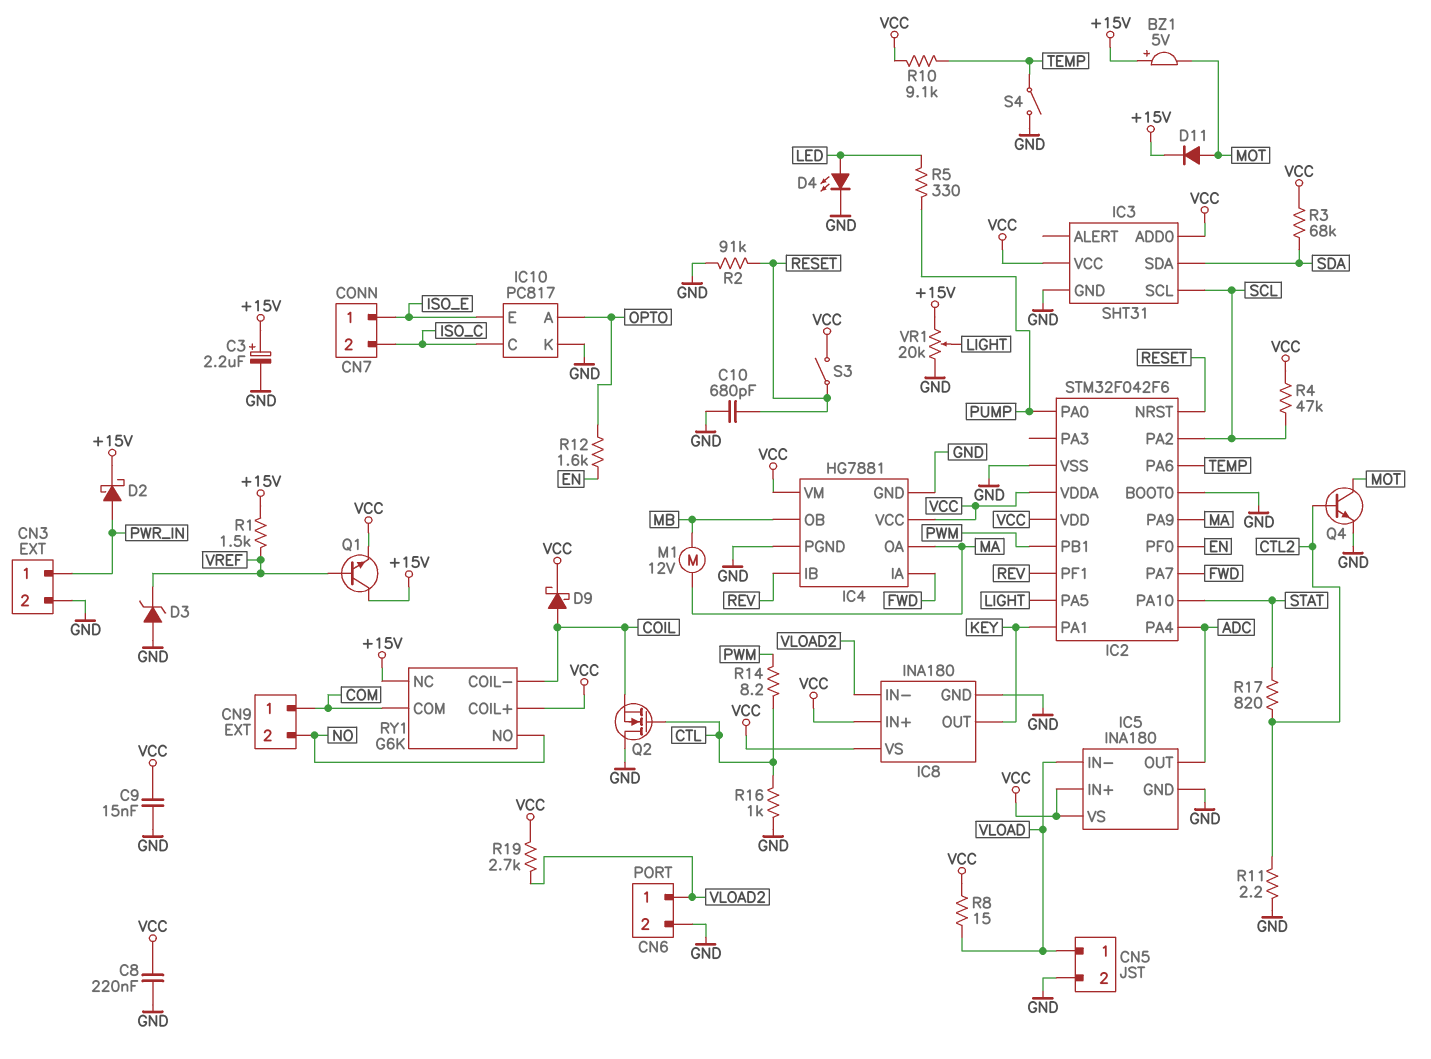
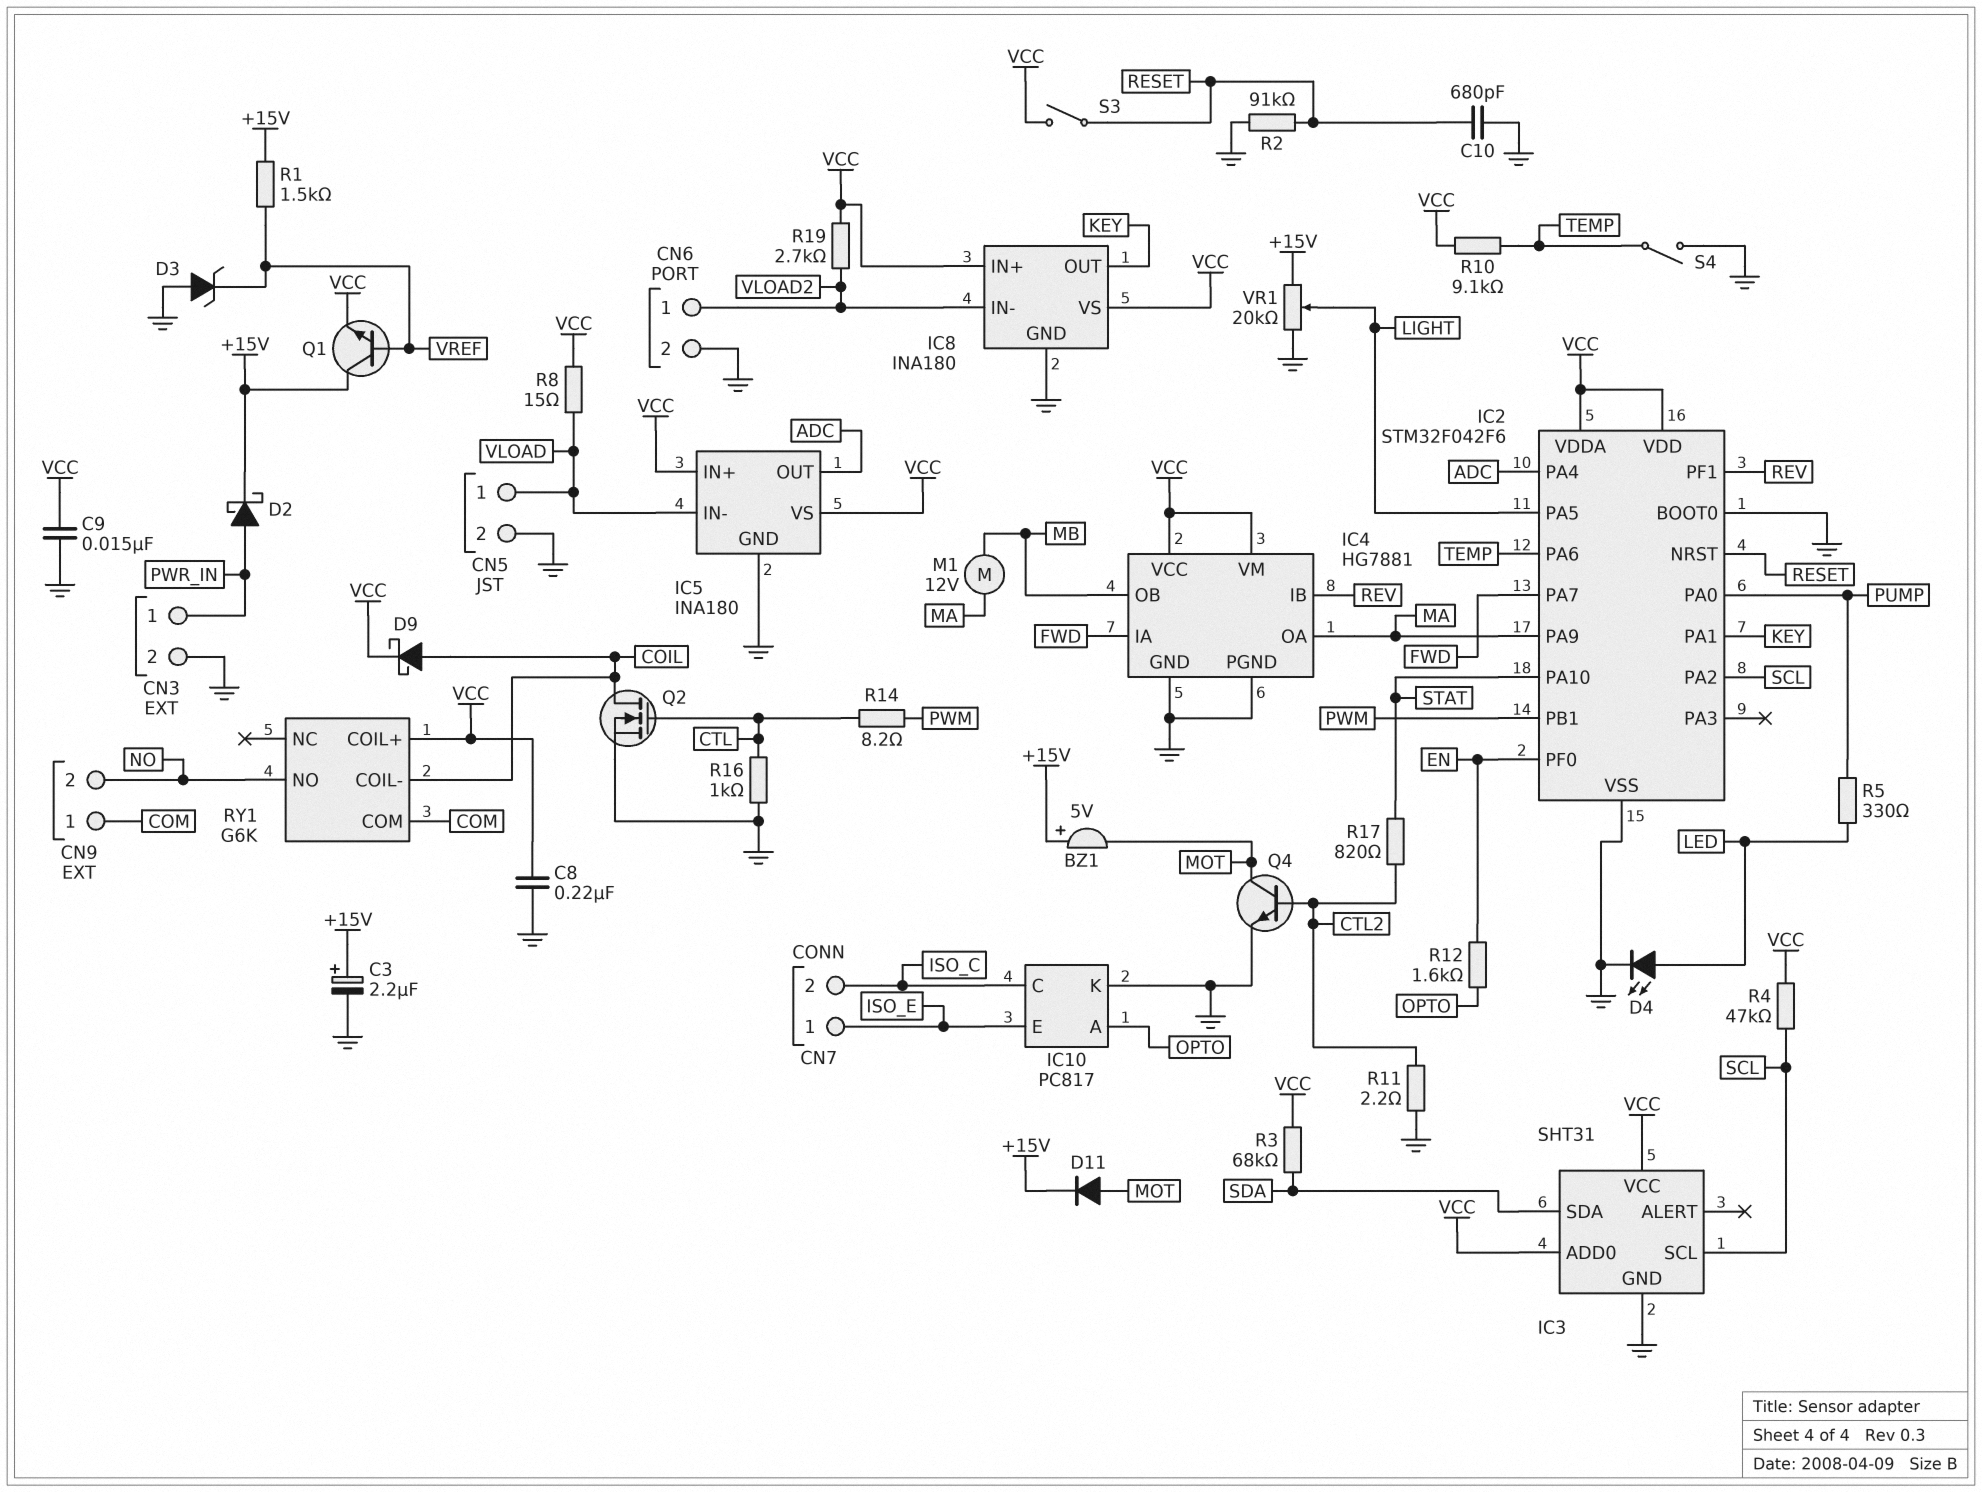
Q2: NMOS (G CTL, D GND, S COIL) -> NMOS (G CTL, D COIL, S GND)
RY1 pin NC: +15V -> none

